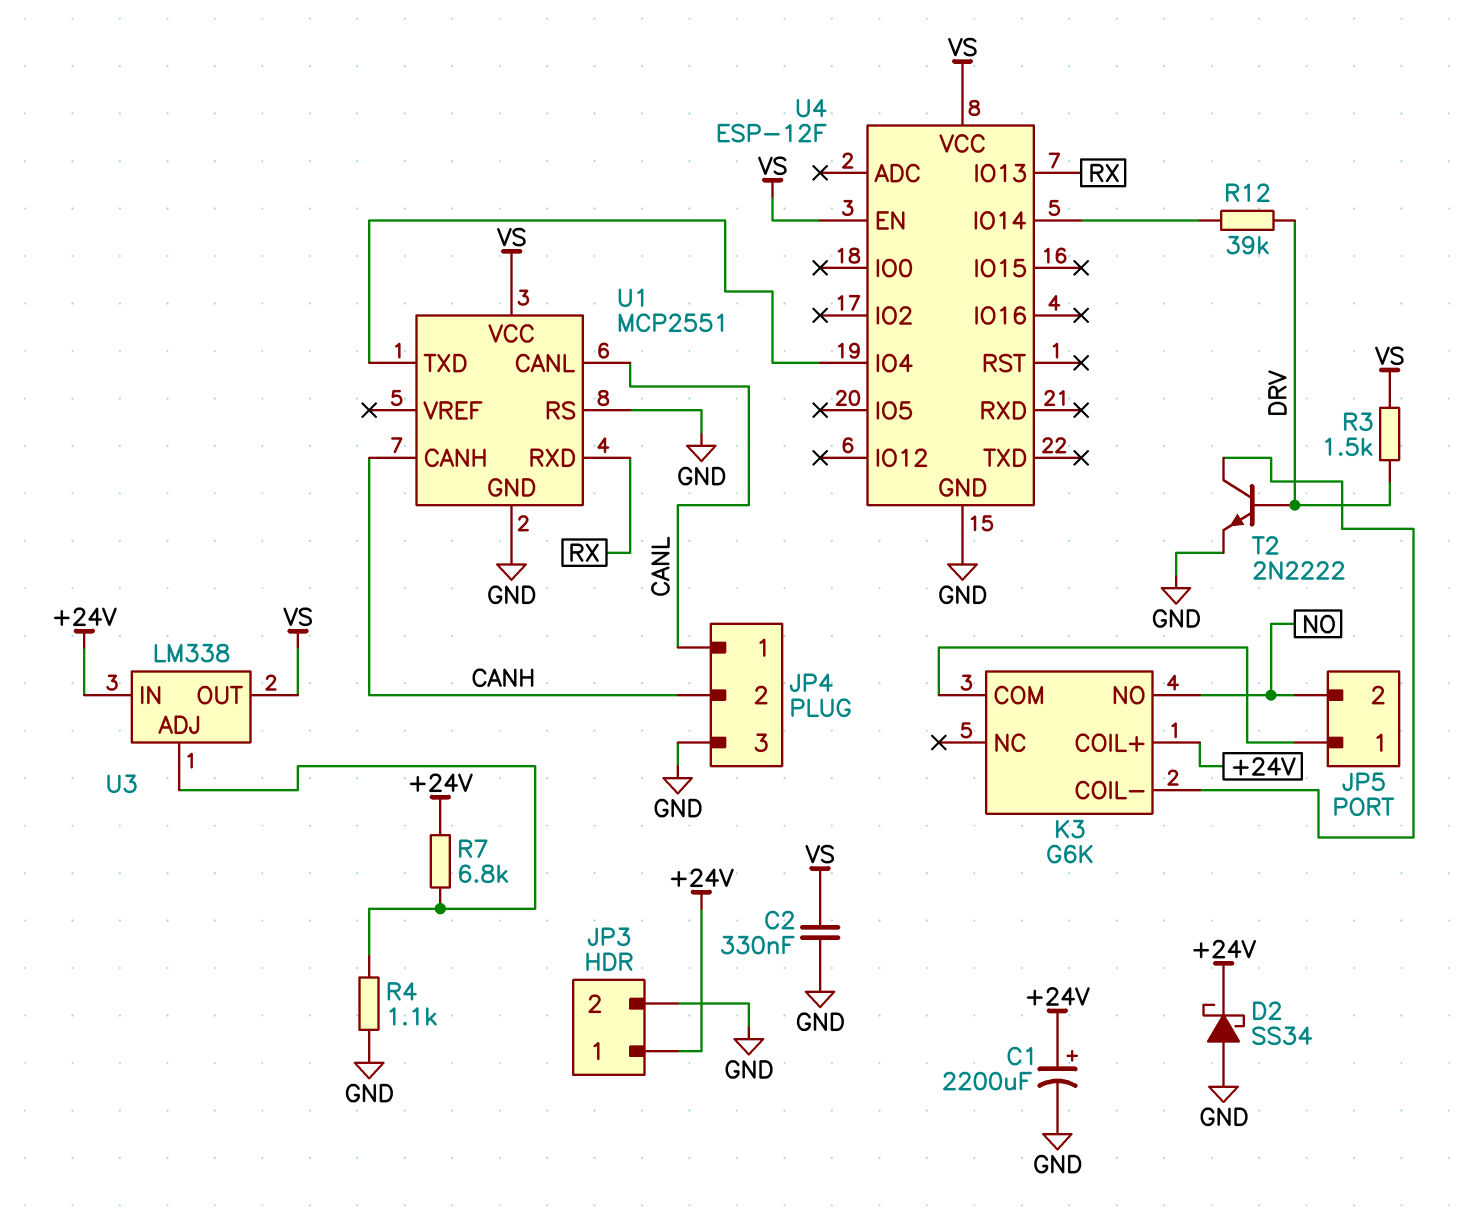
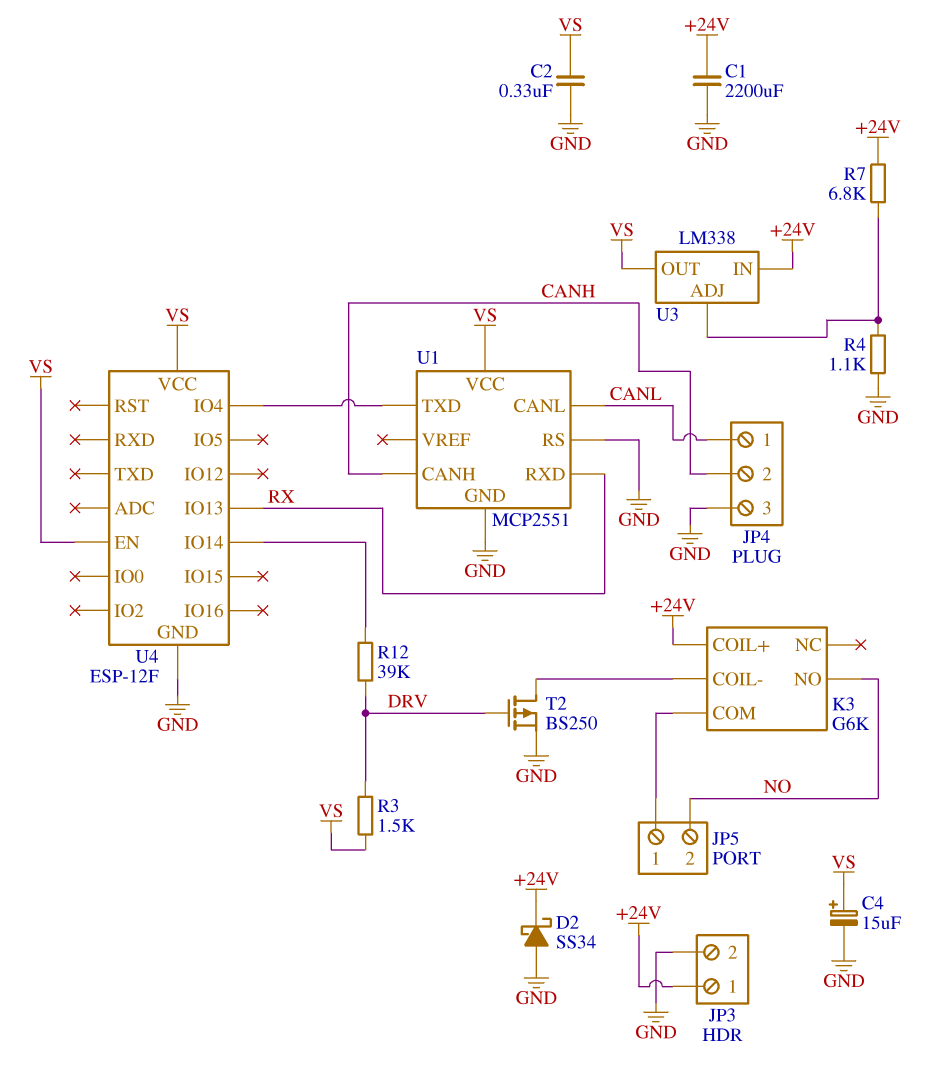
C1: 2200uF (plus +24V, minus GND) -> 2200uF (+24V, GND)
C4: none -> 15uF (plus VS, minus GND)
T2: NPN 2N2222 (B DRV, C K3/COIL-, E GND) -> PMOS BS250 (G DRV, D K3/COIL-, S GND)

